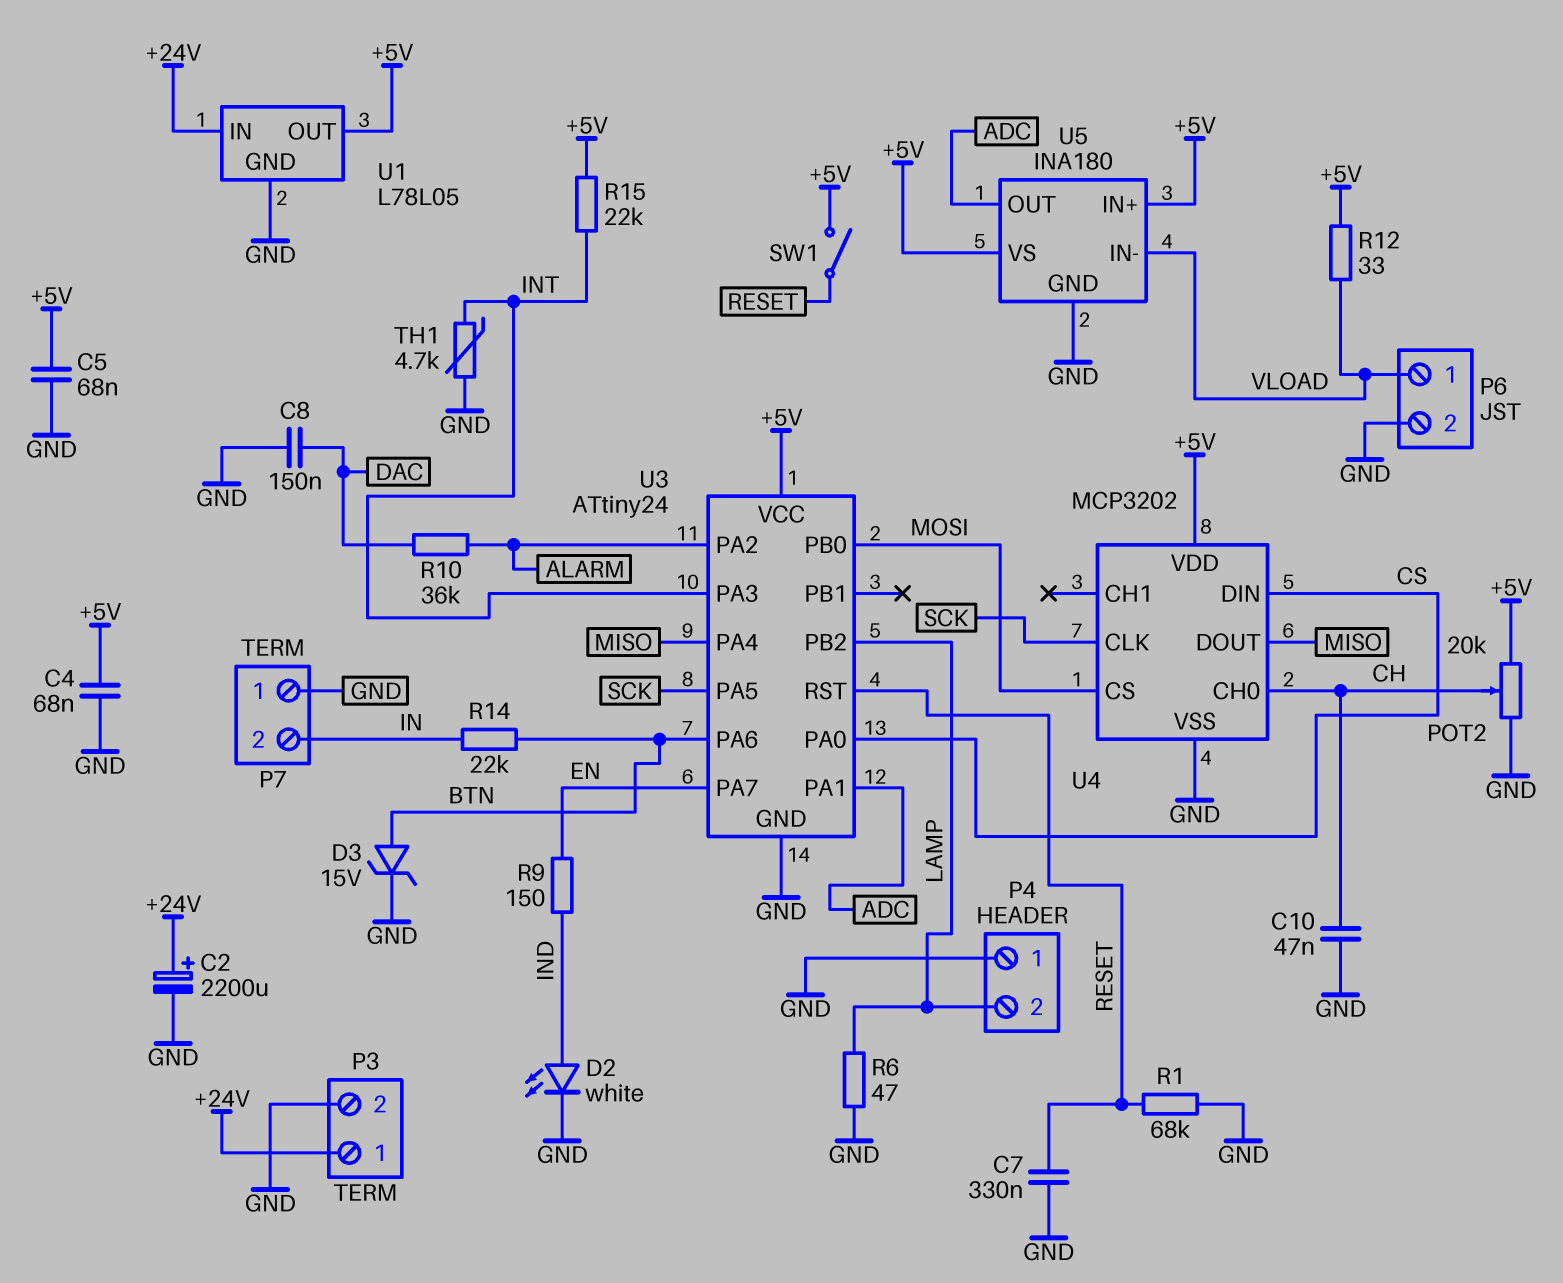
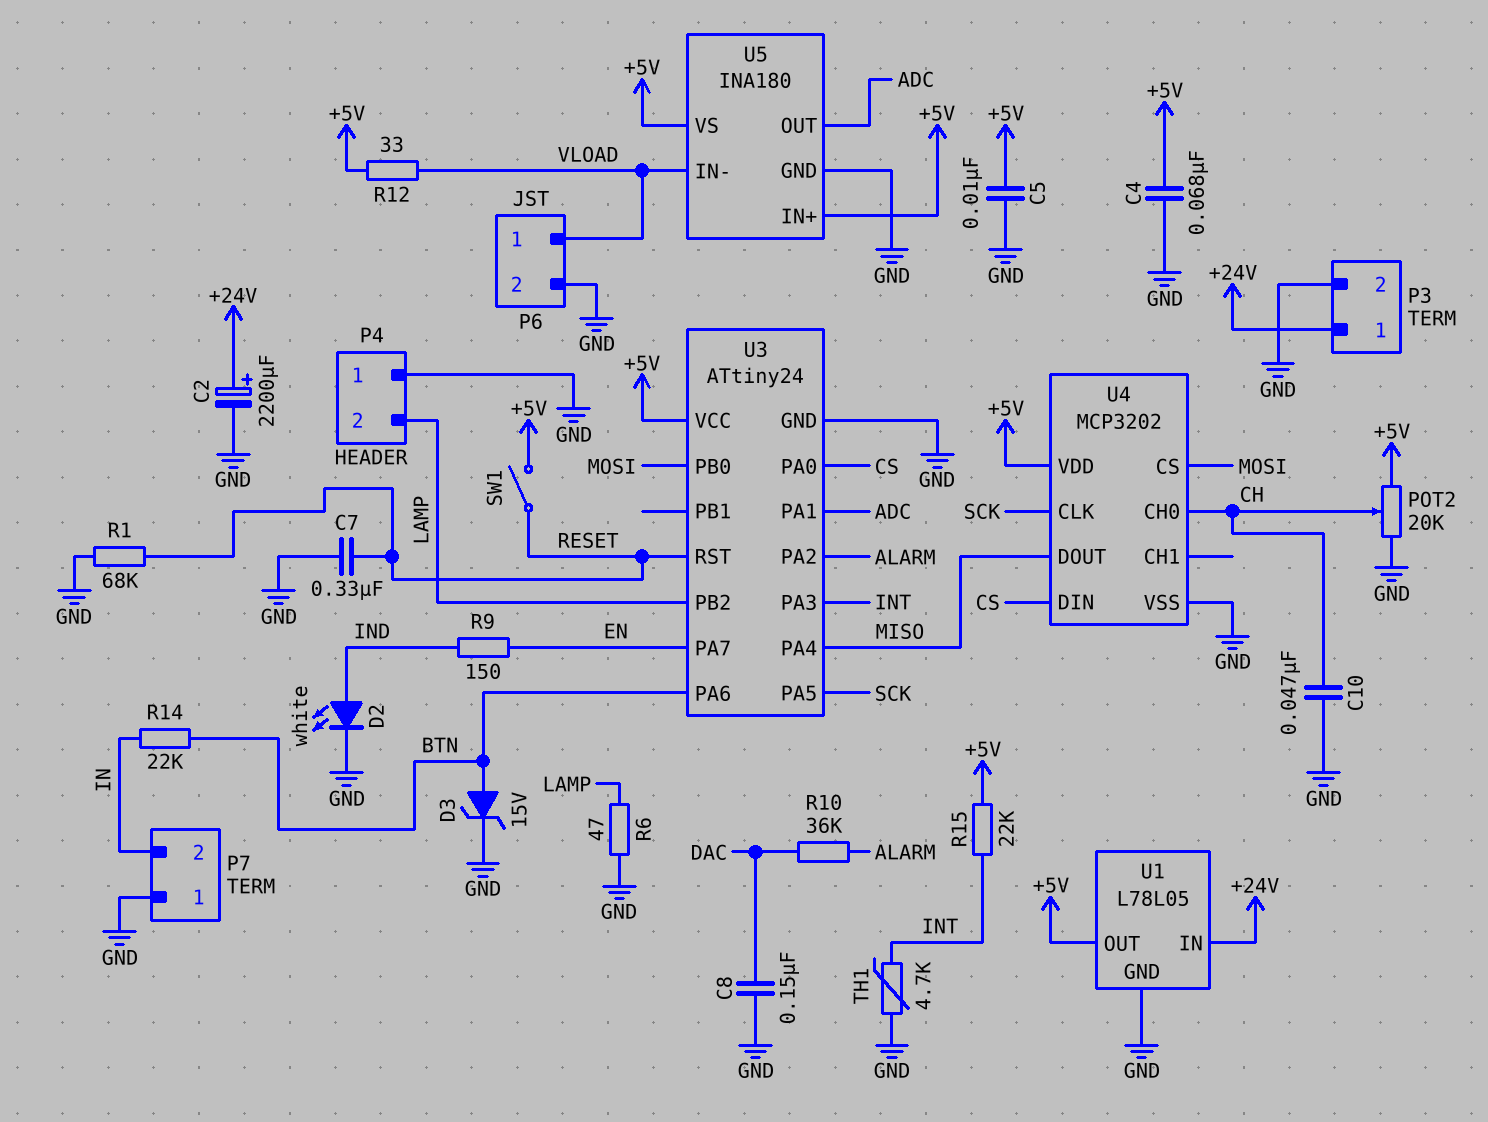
C5: 68nF (+5V, GND) -> 10nF (+5V, GND)

